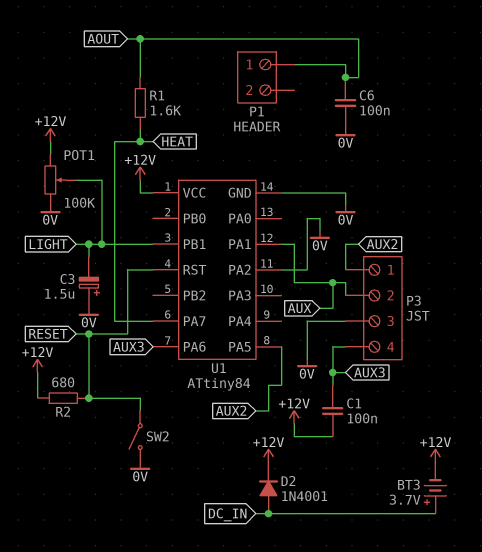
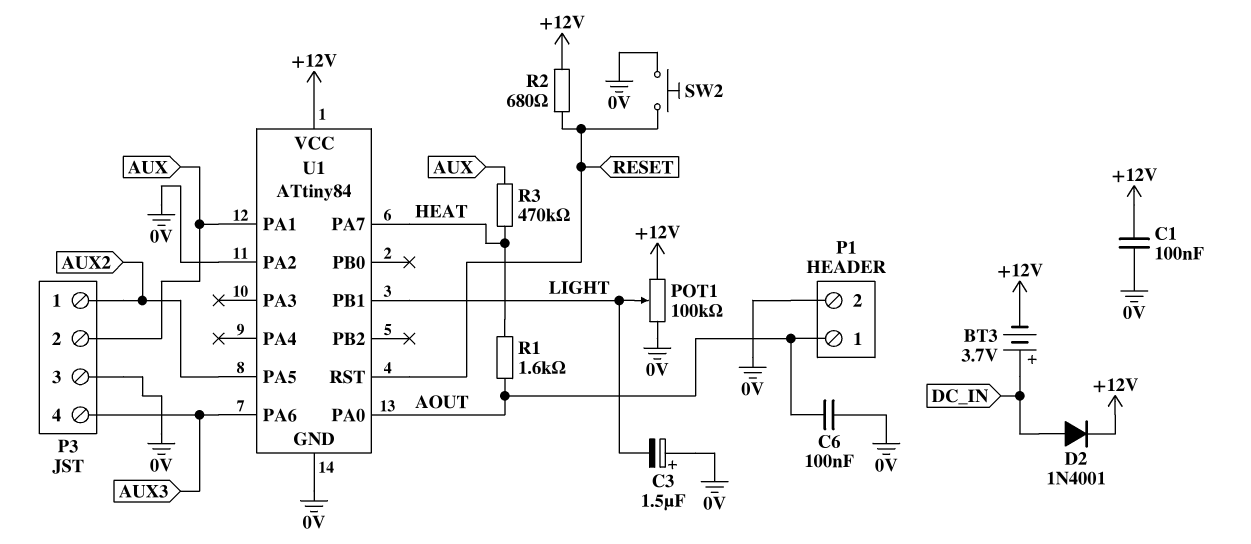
C1: 100nF (+12V, AUX3) -> 100nF (+12V, 0V)
P1 pin 2: none -> 0V
R3: none -> 470k (AUX, HEAT)
SW2: switch (0V, RESET) -> button (0V, RESET)
U1 pin PA0: none -> AOUT

